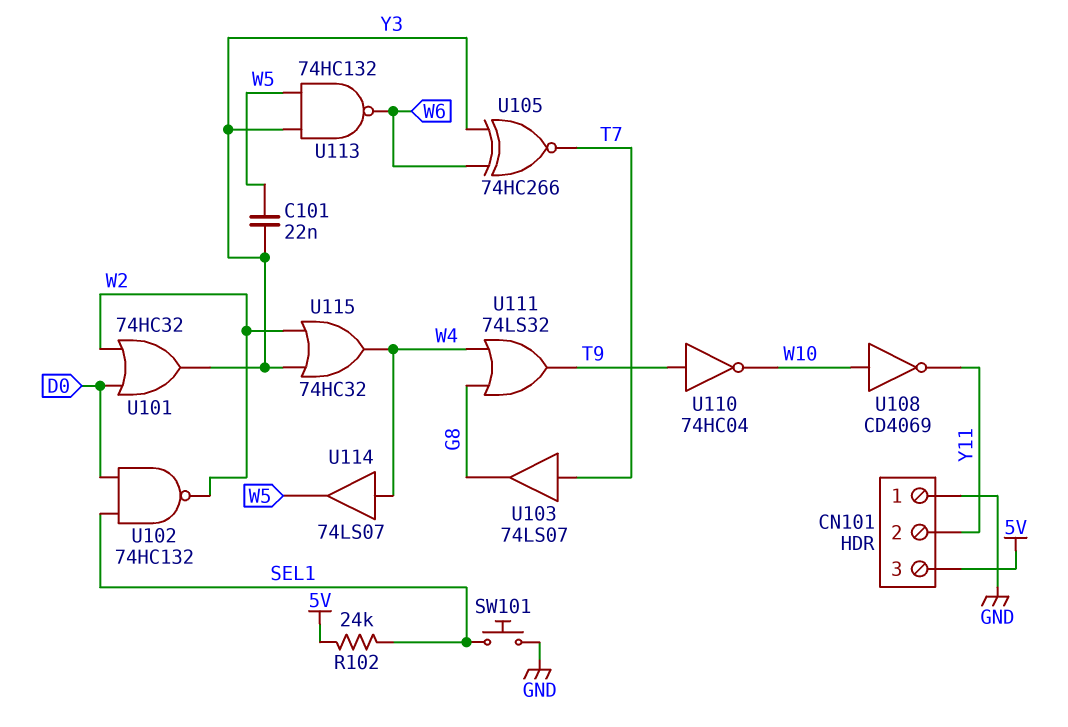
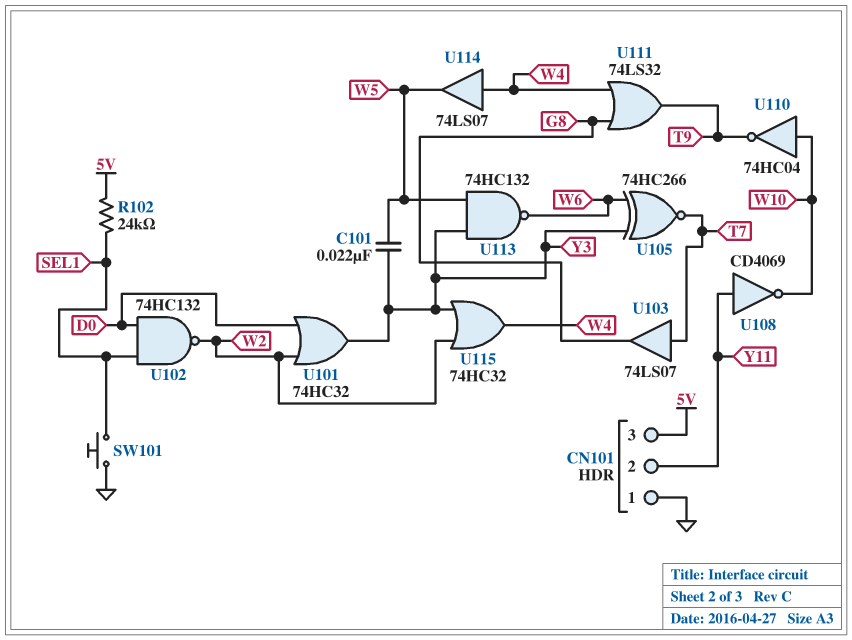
U108: NOT CD4069 (in W10, out Y11) -> NOT CD4069 (in Y11, out W10)
U110: NOT 74HC04 (in T9, out W10) -> NOT 74HC04 (in W10, out T9)

